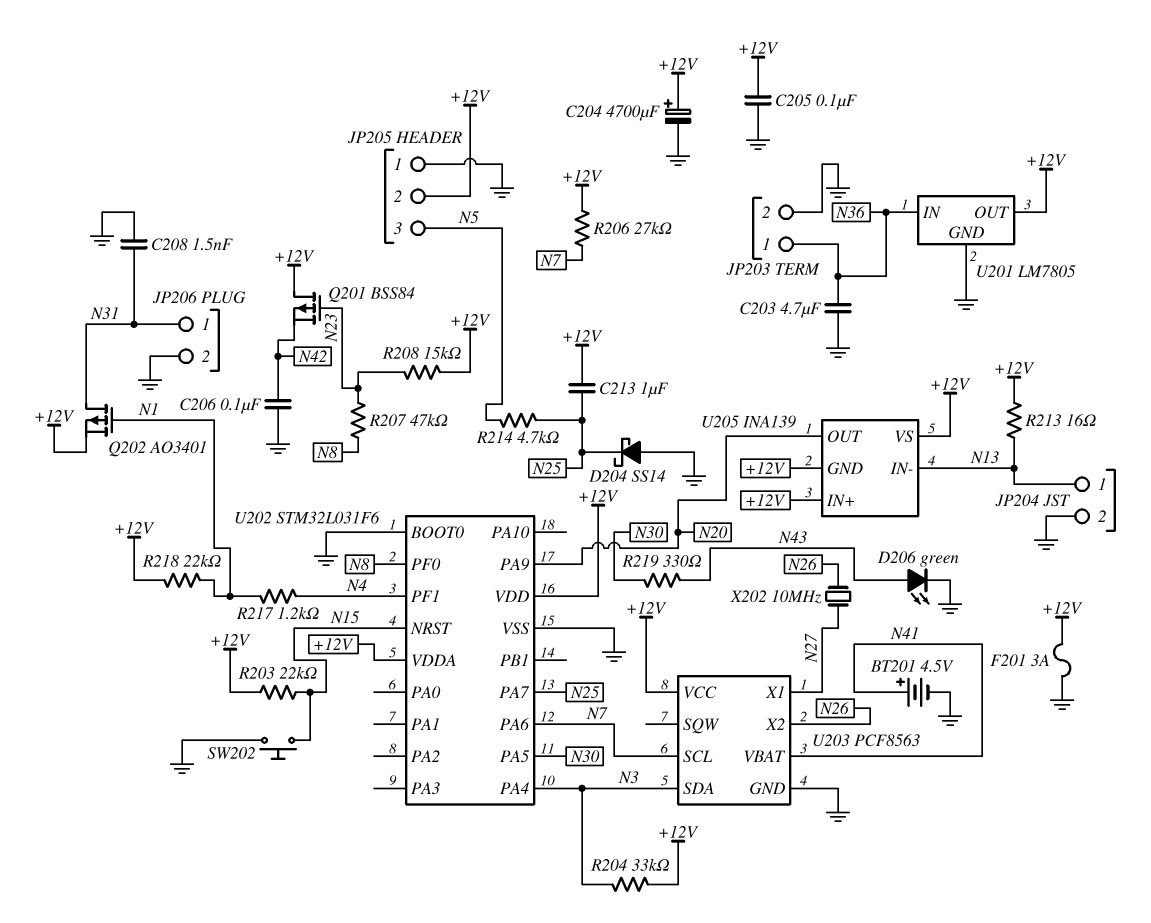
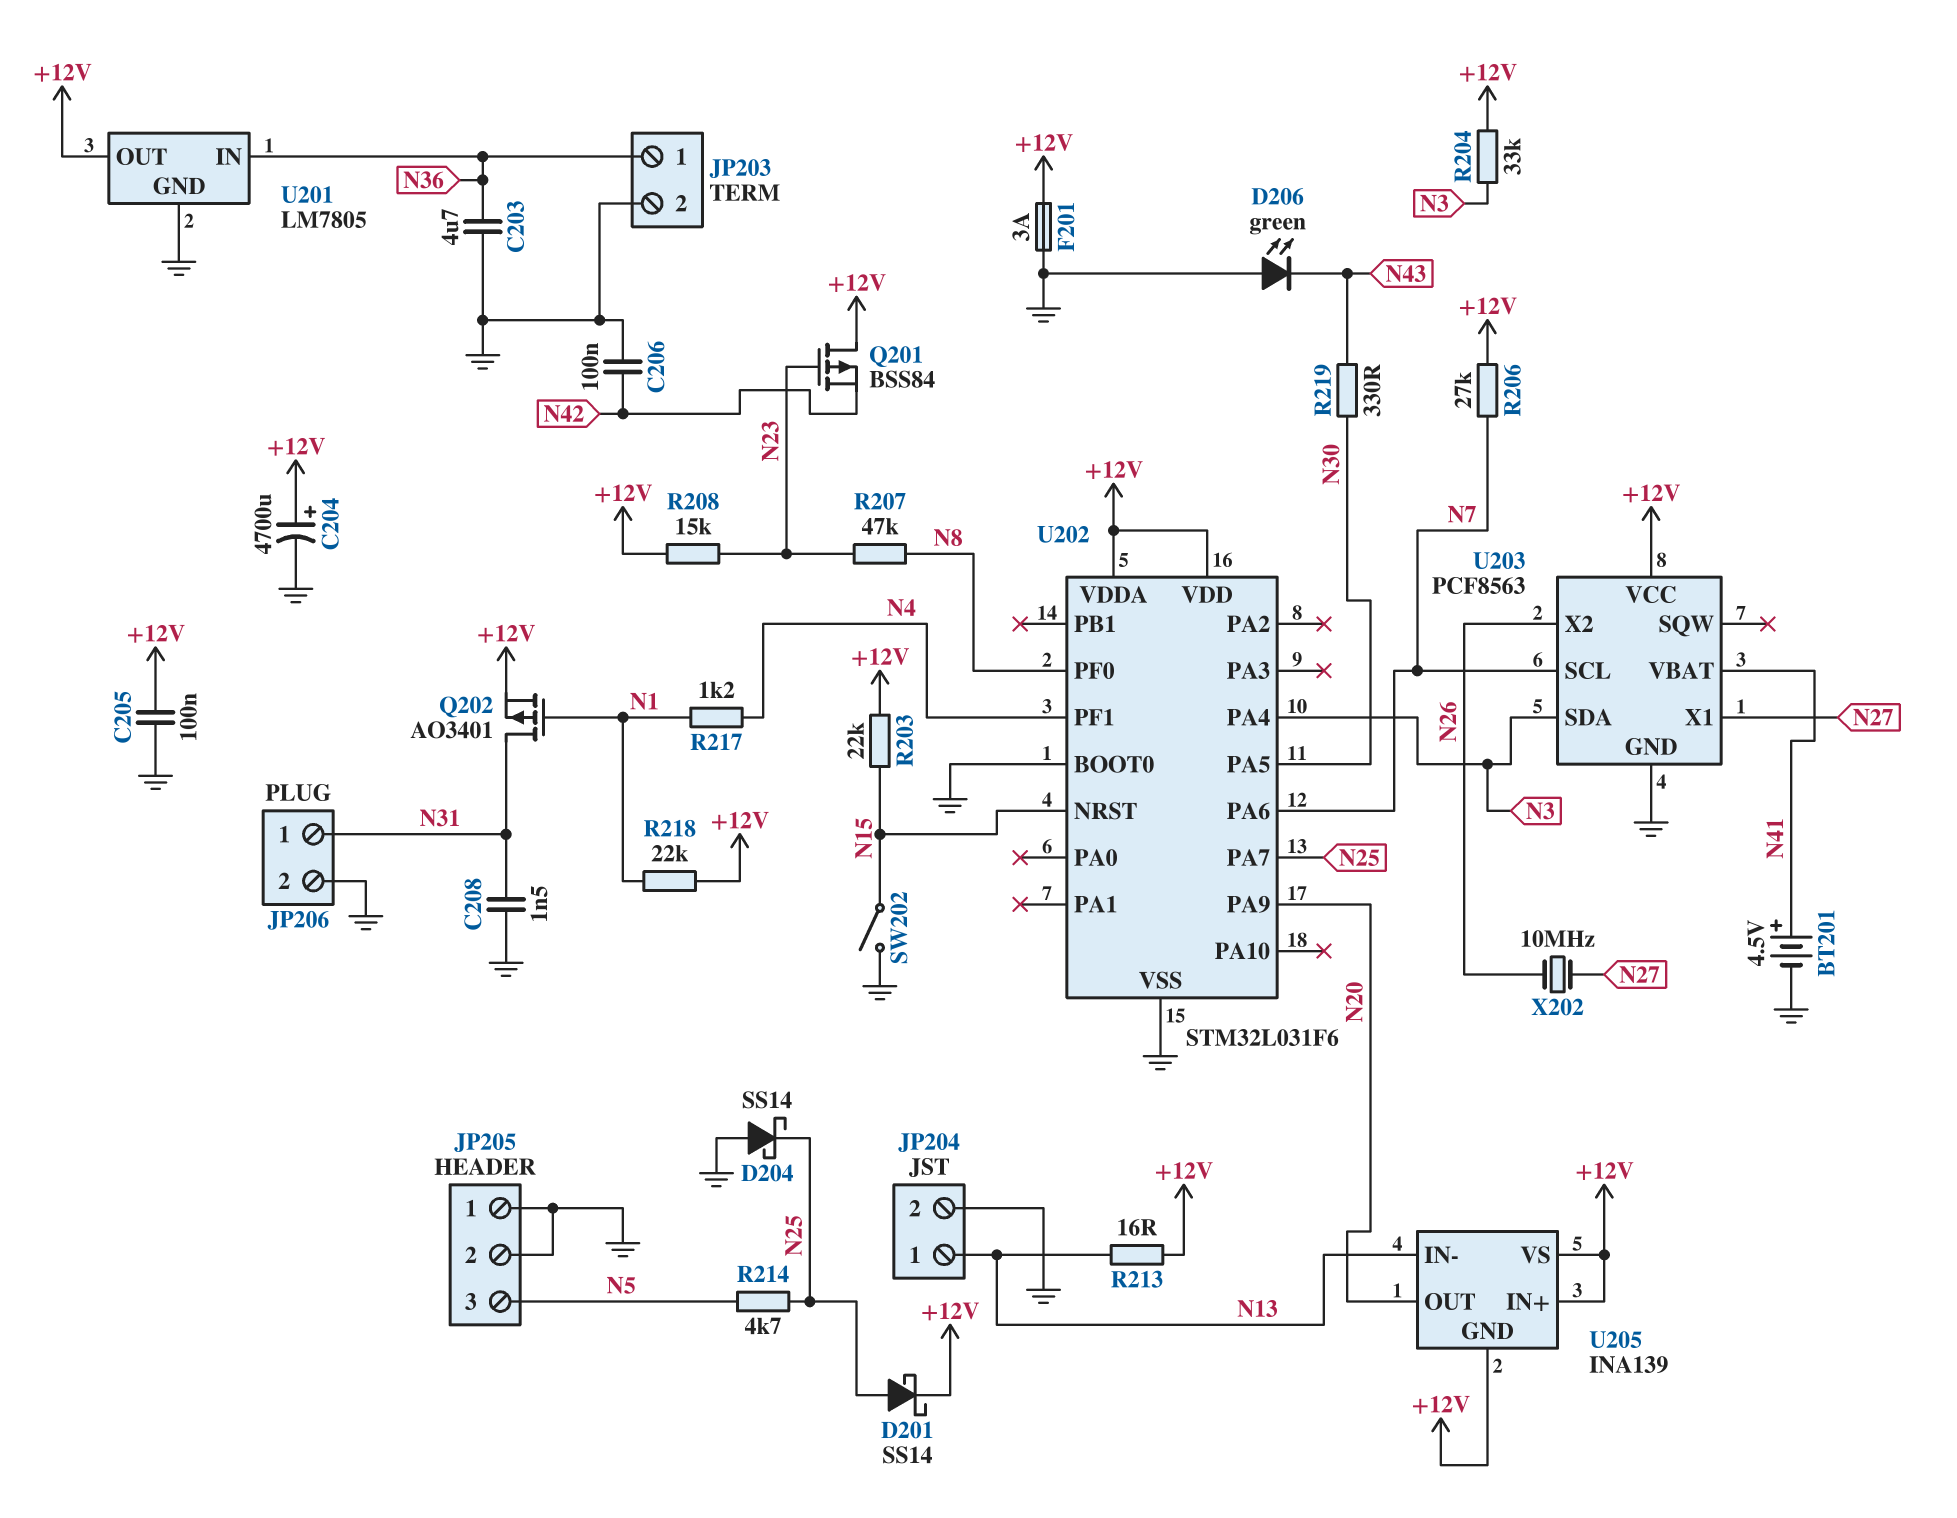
C213: 1uF (+12V, N25) -> none
D201: none -> schottky SS14 (A N25, K +12V)
D206: LED green (A N43, K GND) -> LED green (A GND, K N43)
JP205 pin 2: +12V -> GND
SW202: button (GND, N15) -> switch (GND, N15)

